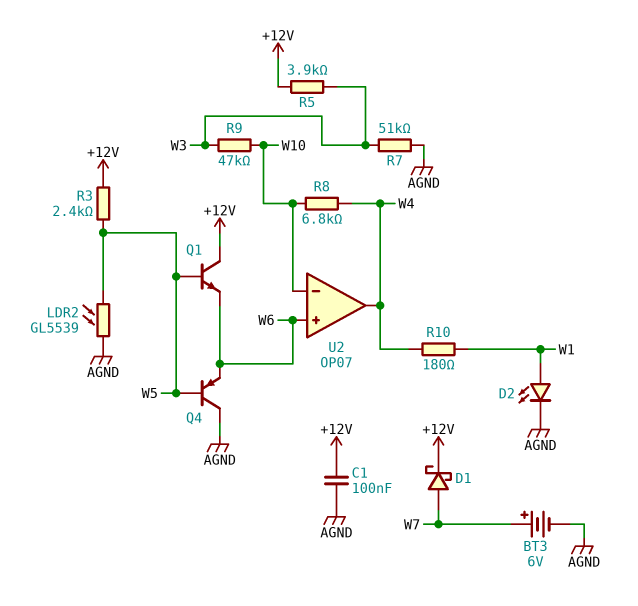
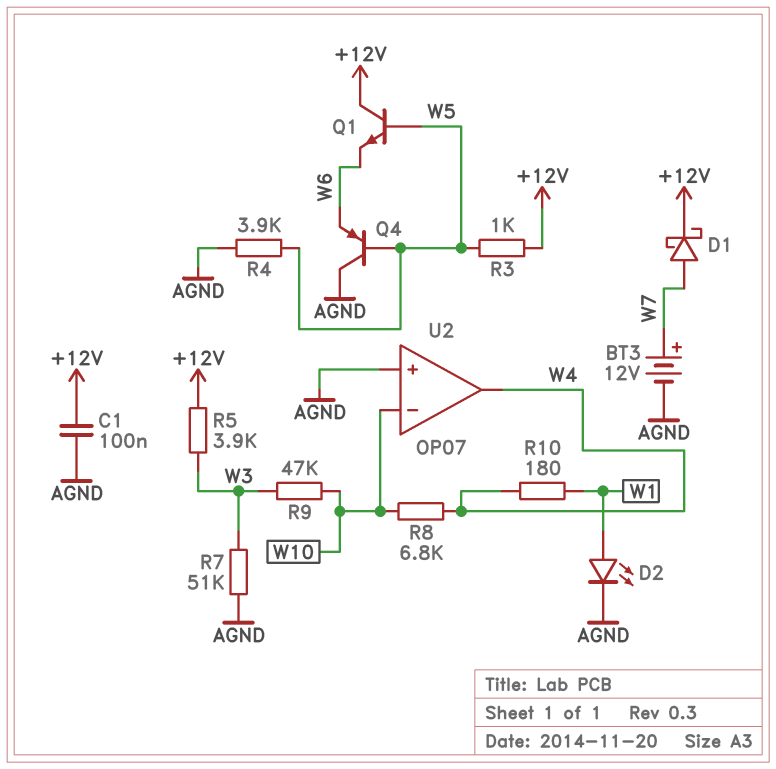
BT3: 6V (plus W7, minus AGND) -> 12V (plus W7, minus AGND)
LDR2: GL5539 (AGND, W5) -> none
R3: 2.4k (+12V, W5) -> 1k (+12V, W5)
R4: none -> 3.9k (AGND, W5)
U2 pin in+: W6 -> AGND

